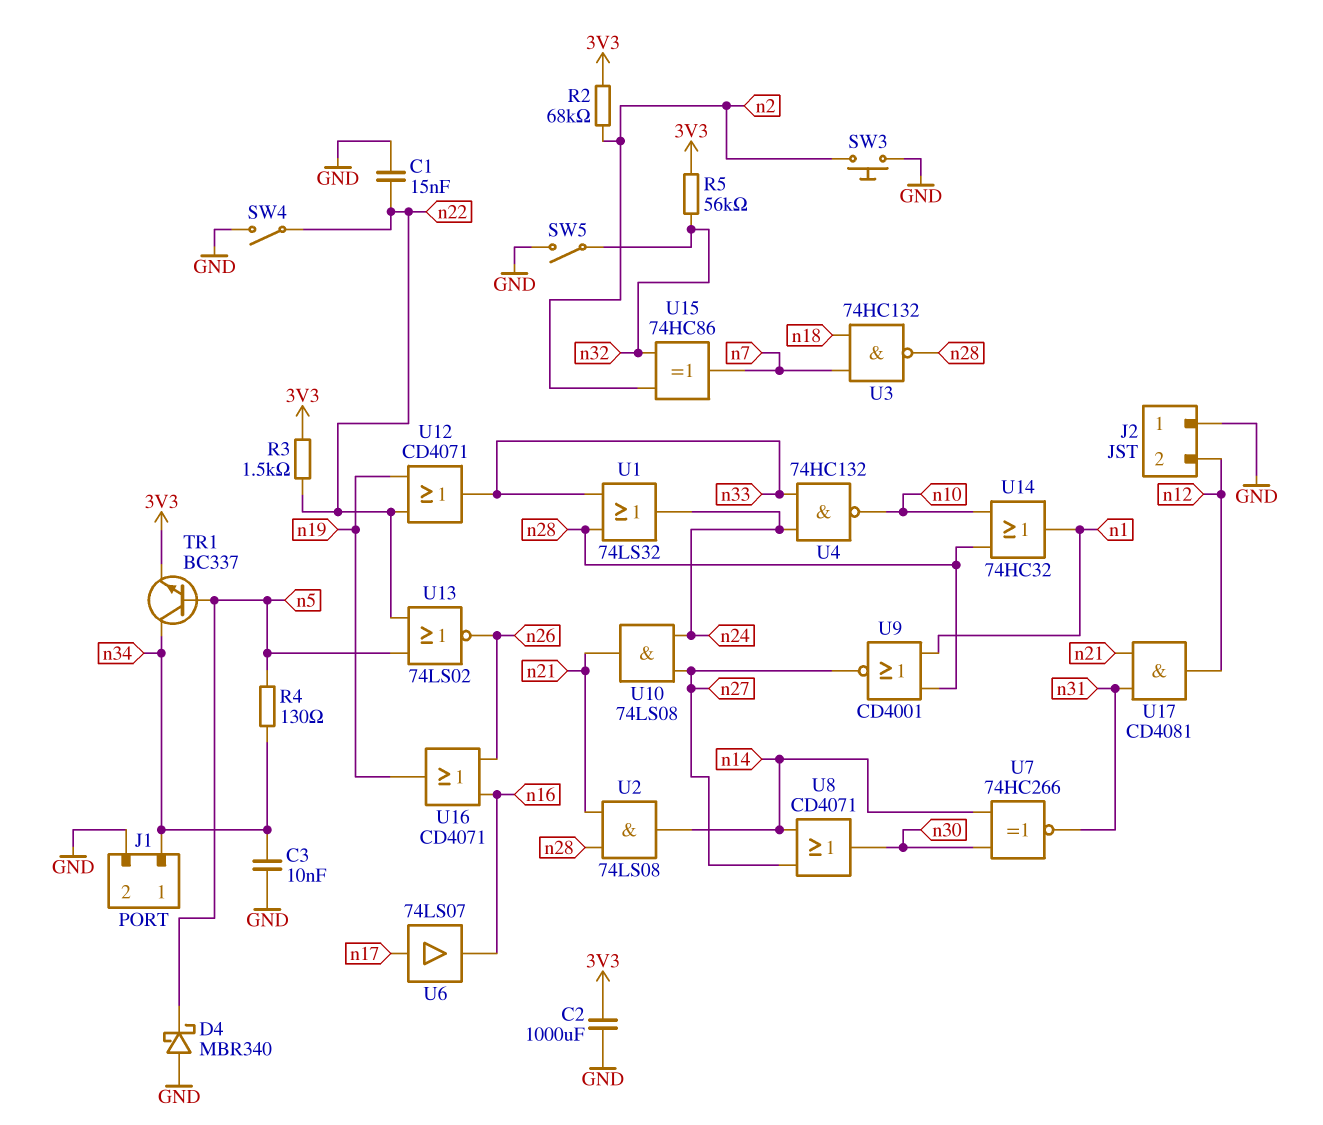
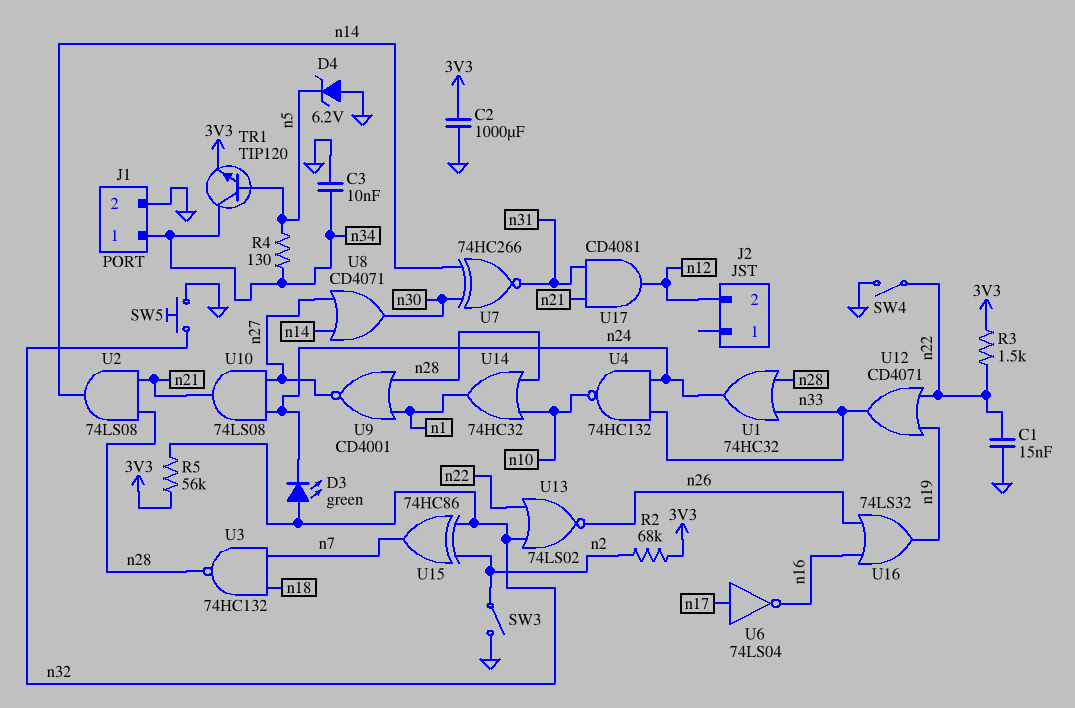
D3: none -> LED green (A n32, K n24)
D4: schottky MBR340 (A GND, K n5) -> zener 6.2V (A GND, K n5)
J2 pin 1: GND -> none
SW3: button (GND, n2) -> switch (GND, n2)
SW5: switch (GND, n32) -> button (GND, n32)
TR1: NPN BC337 (B n5, C n34, E 3V3) -> NPN TIP120 (B n5, C n34, E 3V3)
U1: OR 74LS32 (in n28, in n33, out n24) -> OR 74HC32 (in n28, in n33, out n24)
U6: buffer 74LS07 (in n17, out n16) -> NOT 74LS04 (in n17, out n16)
U13: NOR 74LS02 (in n5, in n22, out n26) -> NOR 74LS02 (in n22, in n32, out n26)
U16: OR CD4071 (in n16, in n26, out n19) -> OR 74LS32 (in n16, in n26, out n19)

